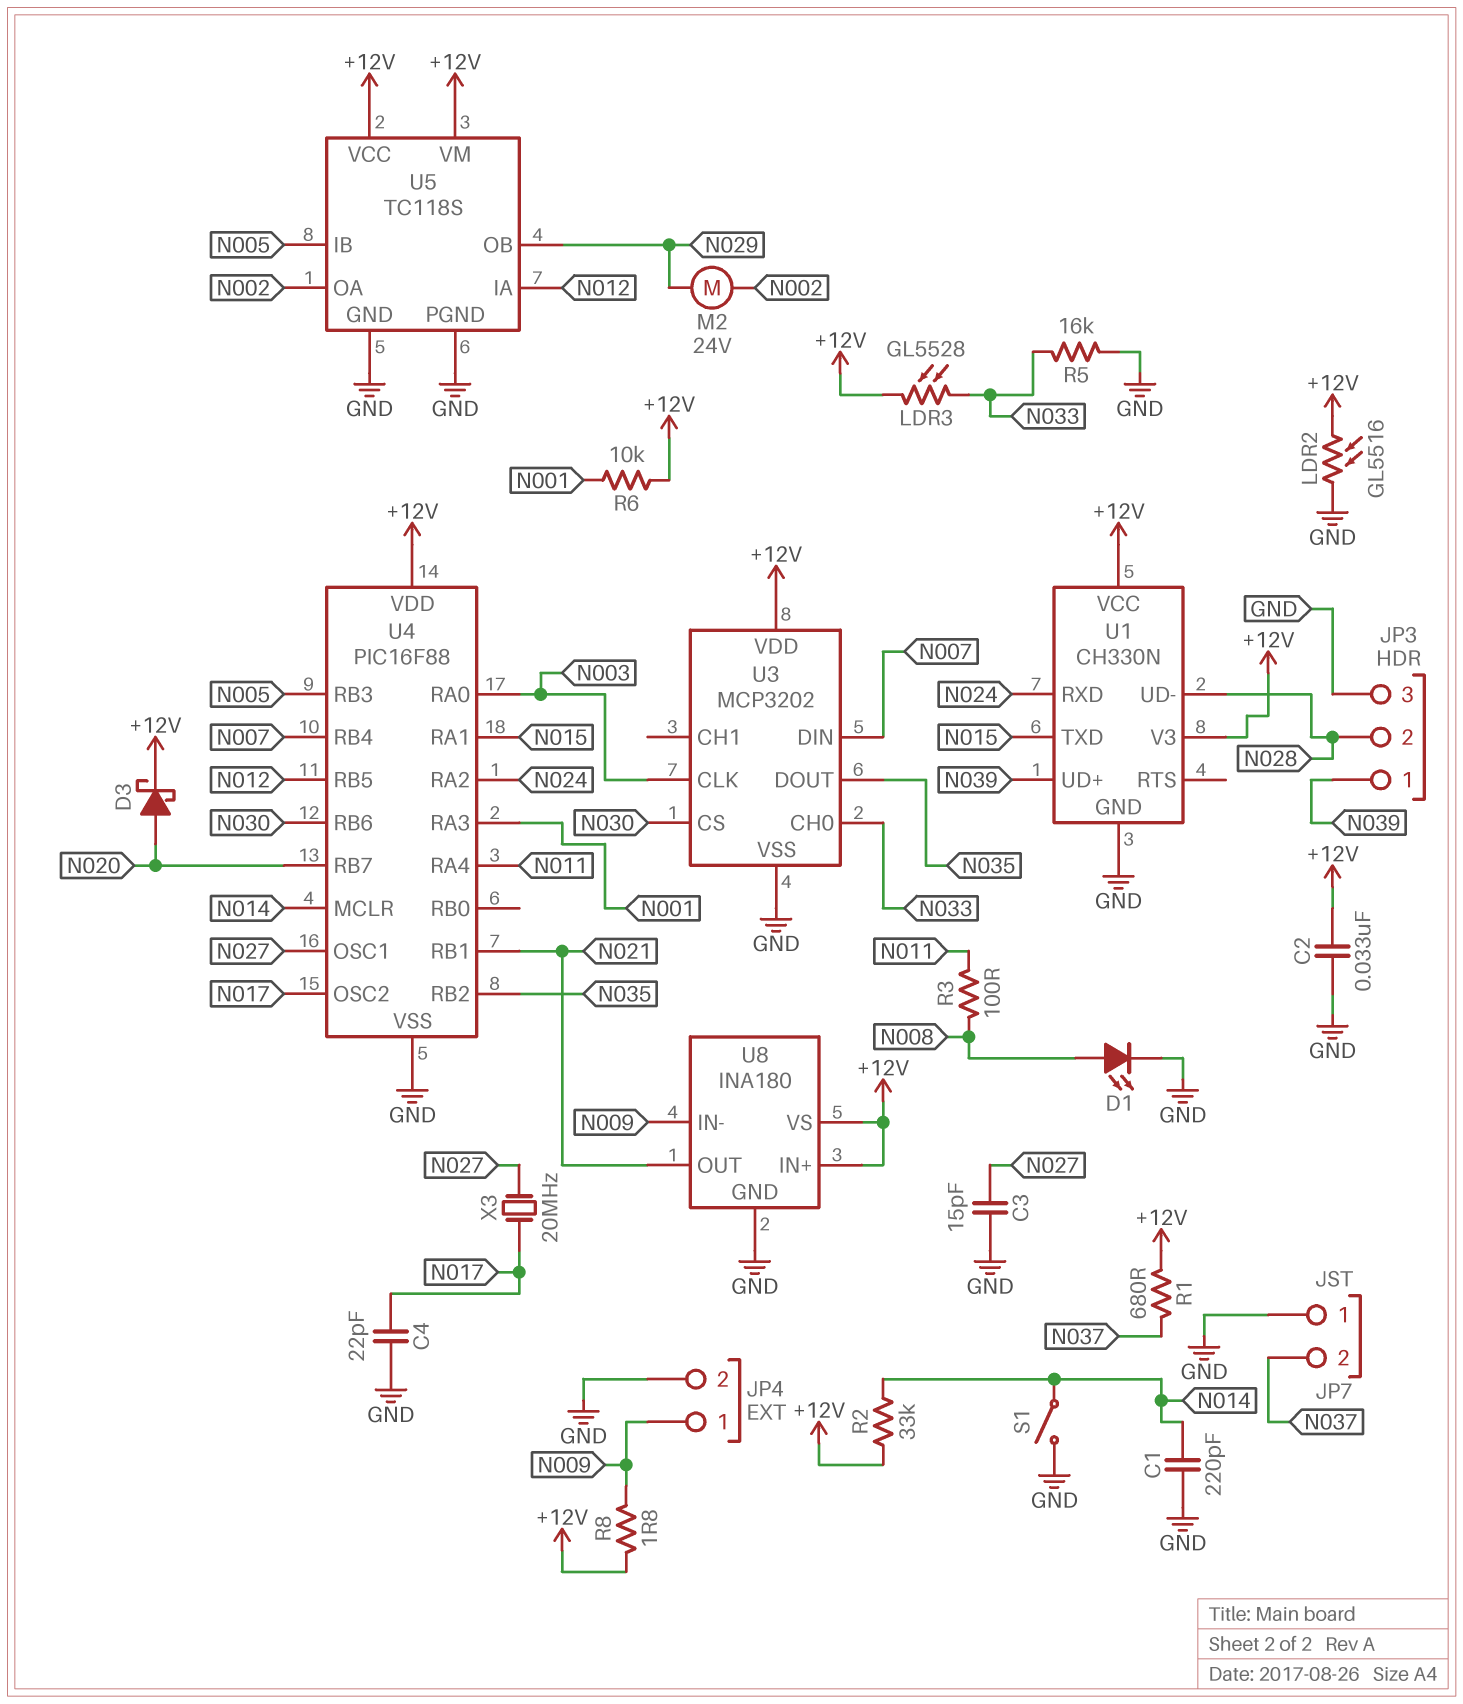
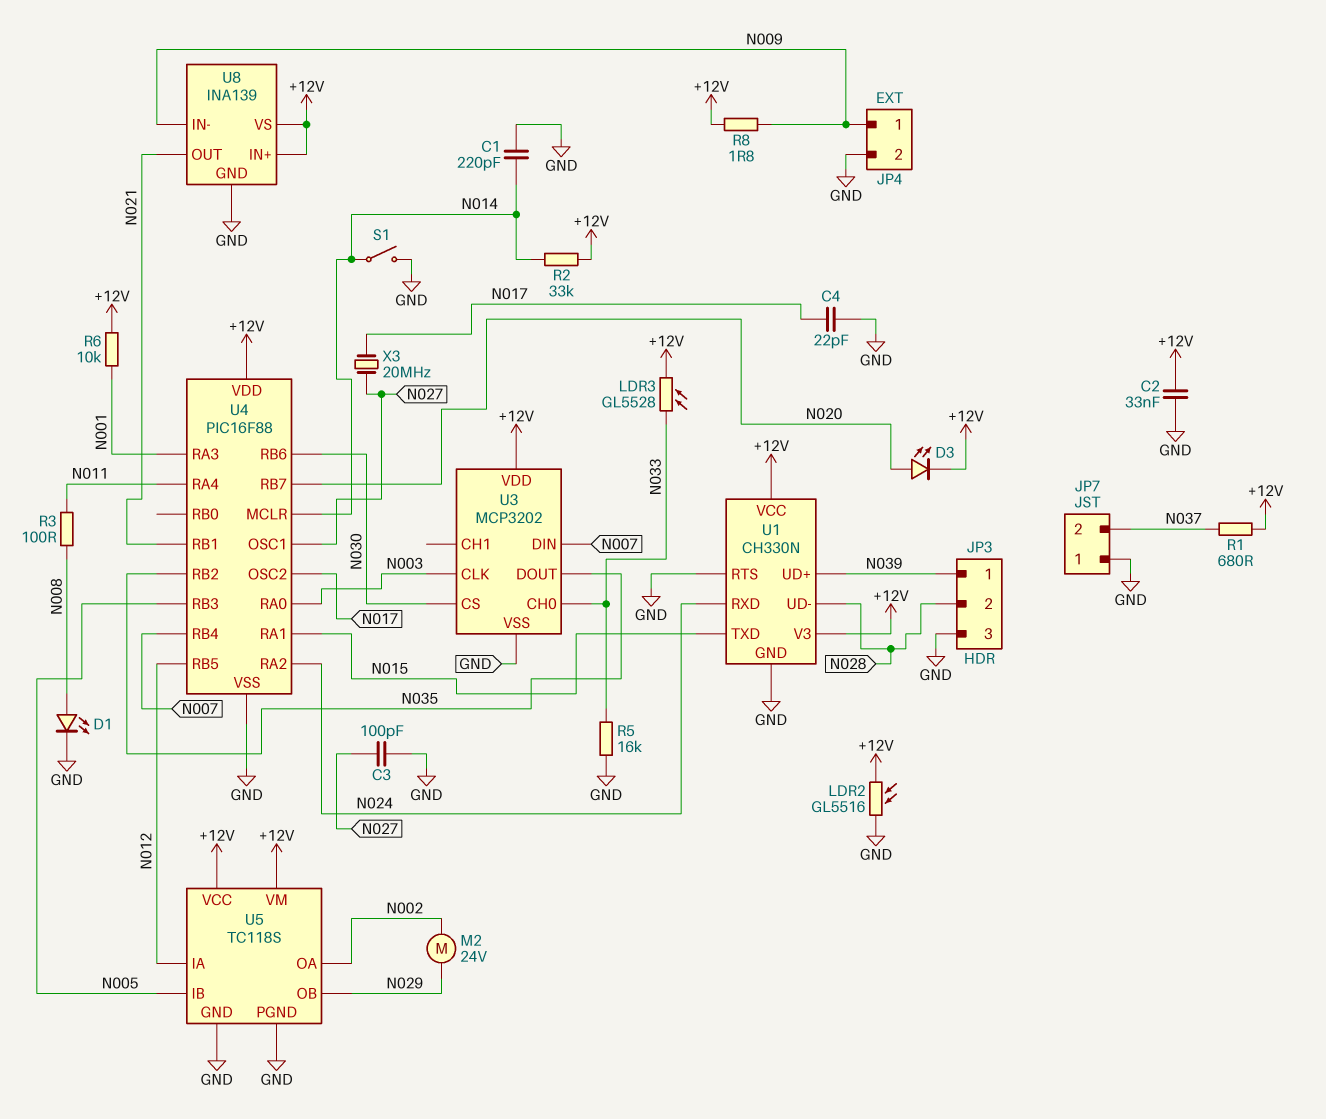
C3: 15pF (GND, N027) -> 100pF (GND, N027)
D3: schottky (A N020, K +12V) -> LED (A N020, K +12V)
U1 pin RTS: none -> GND
U8: INA180 -> INA139

